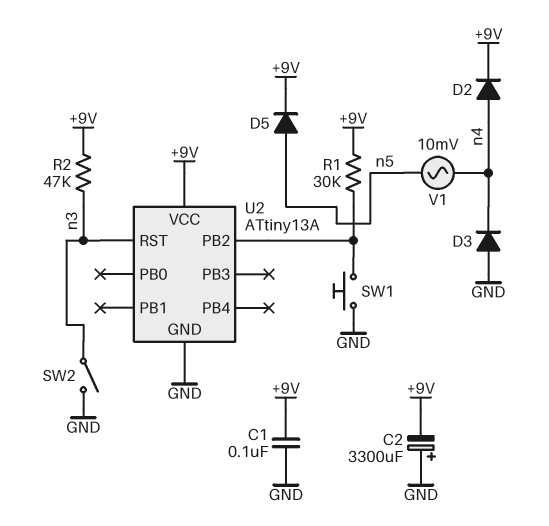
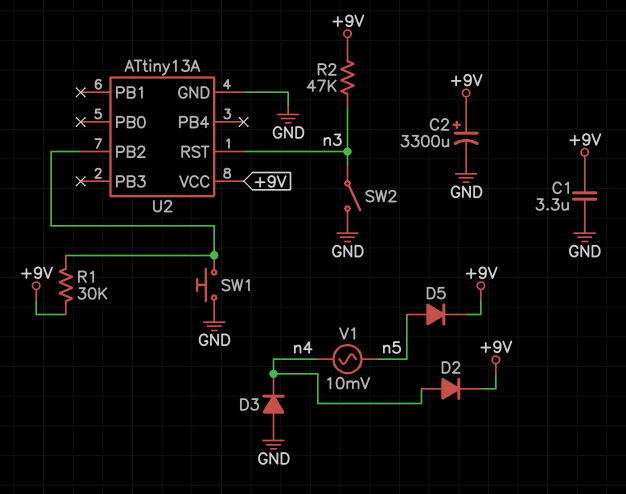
C1: 100nF (+9V, GND) -> 3.3uF (+9V, GND)
C2: 3300uF (plus GND, minus +9V) -> 3300uF (plus +9V, minus GND)

